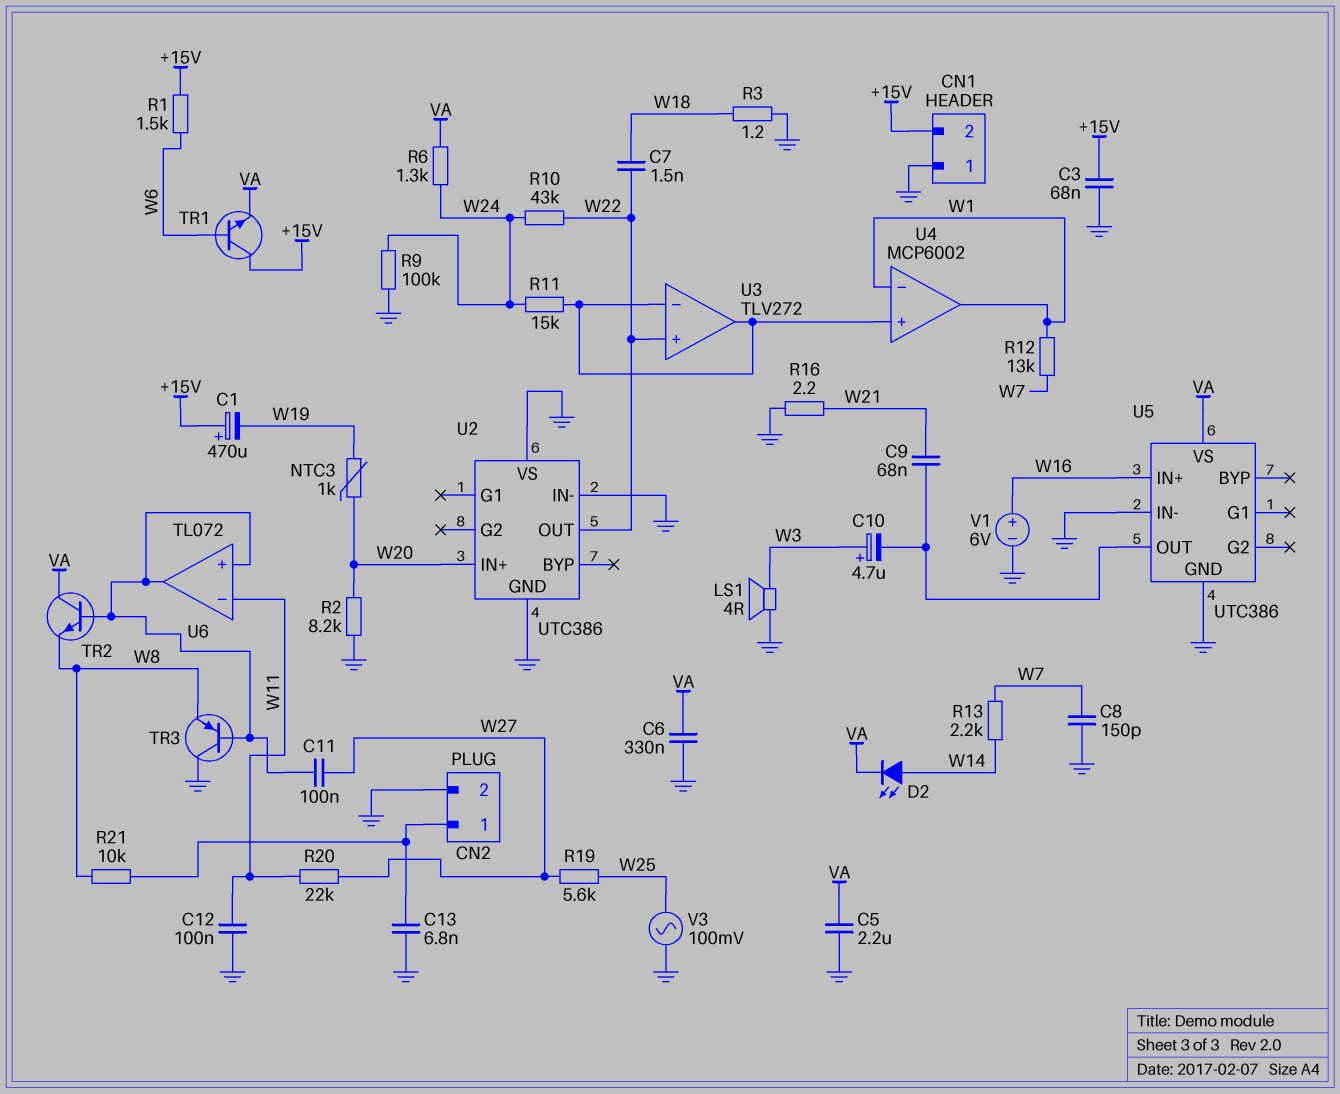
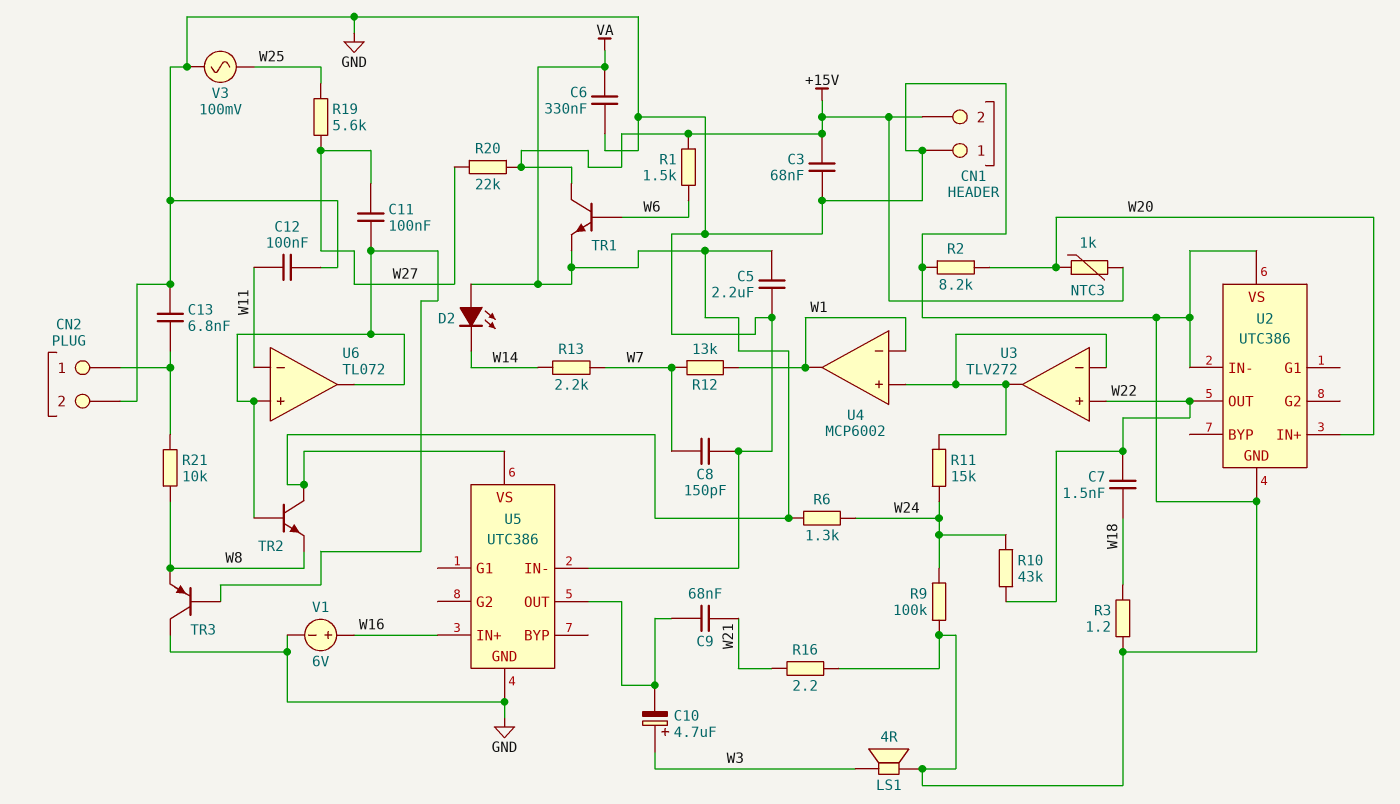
C1: 470uF (plus +15V, minus W19) -> none
D2: LED (A W14, K VA) -> LED (A VA, K W14)
NTC3: 1k (W19, W20) -> 1k (+15V, W20)
R20: 22k (W11, W27) -> 22k (+15V, W27)

